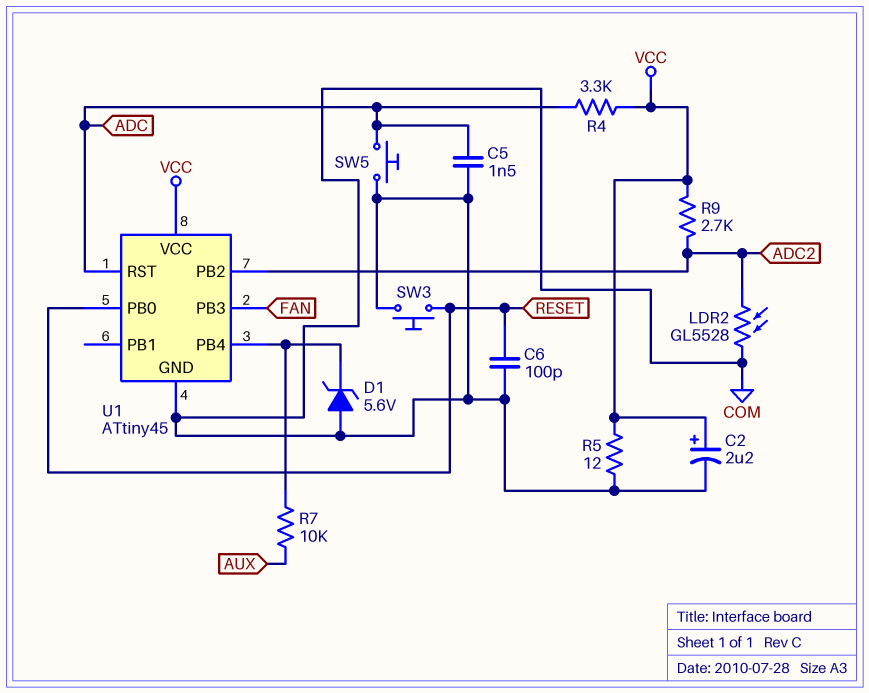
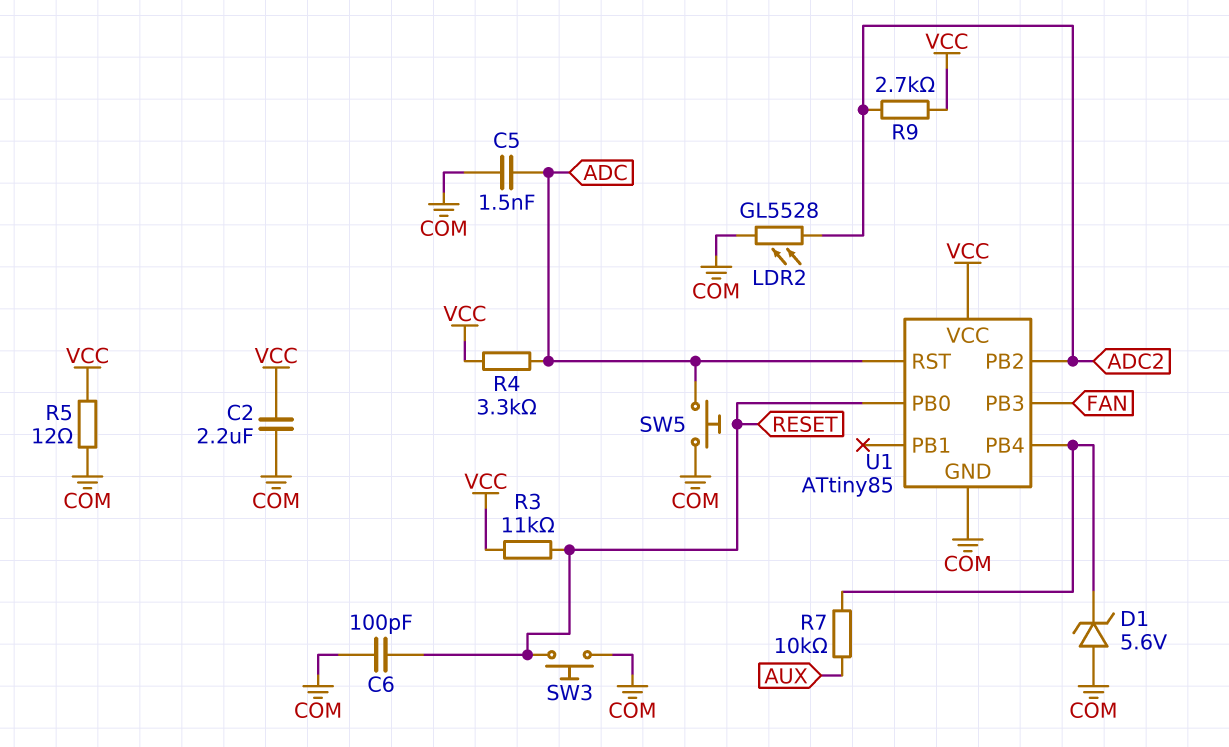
C2: 2.2uF (plus VCC, minus COM) -> 2.2uF (COM, VCC)
R3: none -> 11k (RESET, VCC)
U1: ATtiny45 -> ATtiny85

